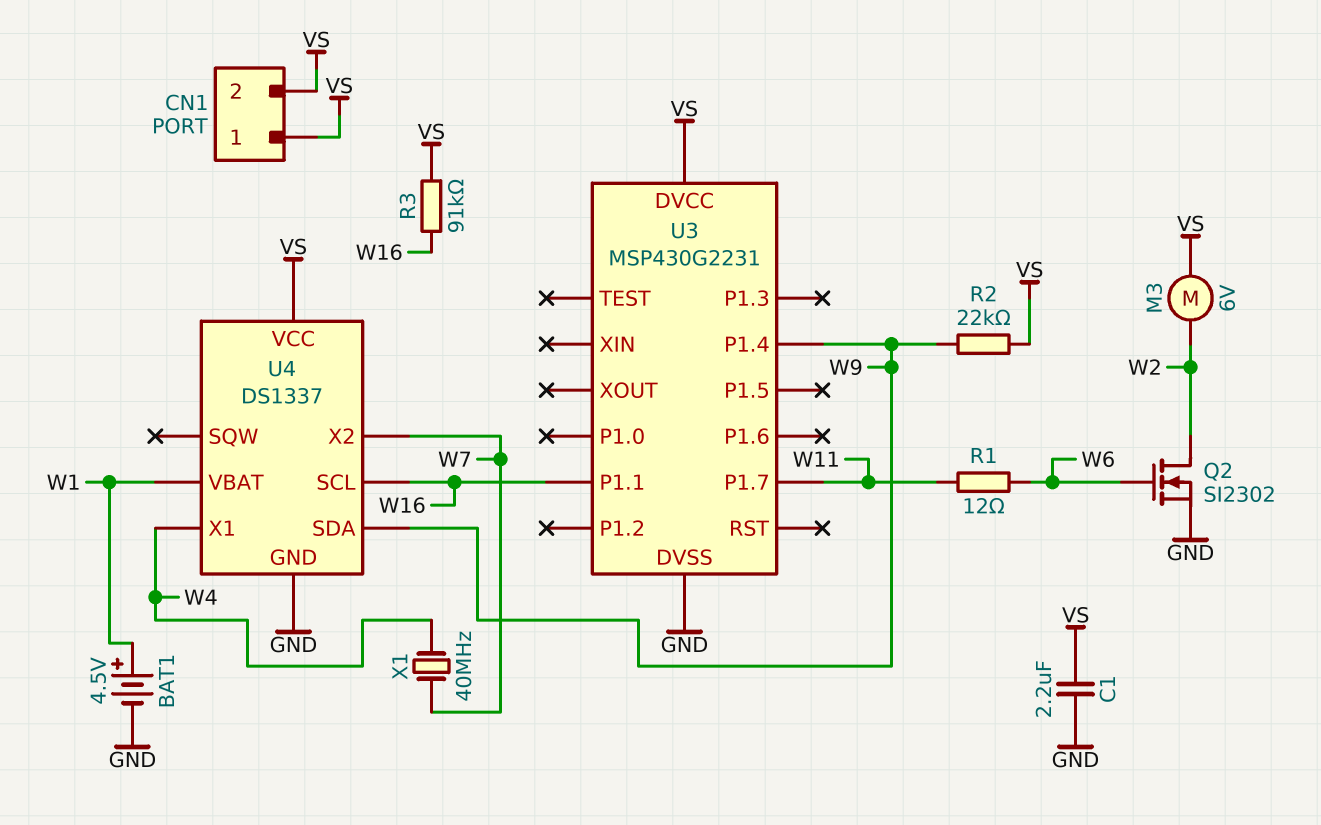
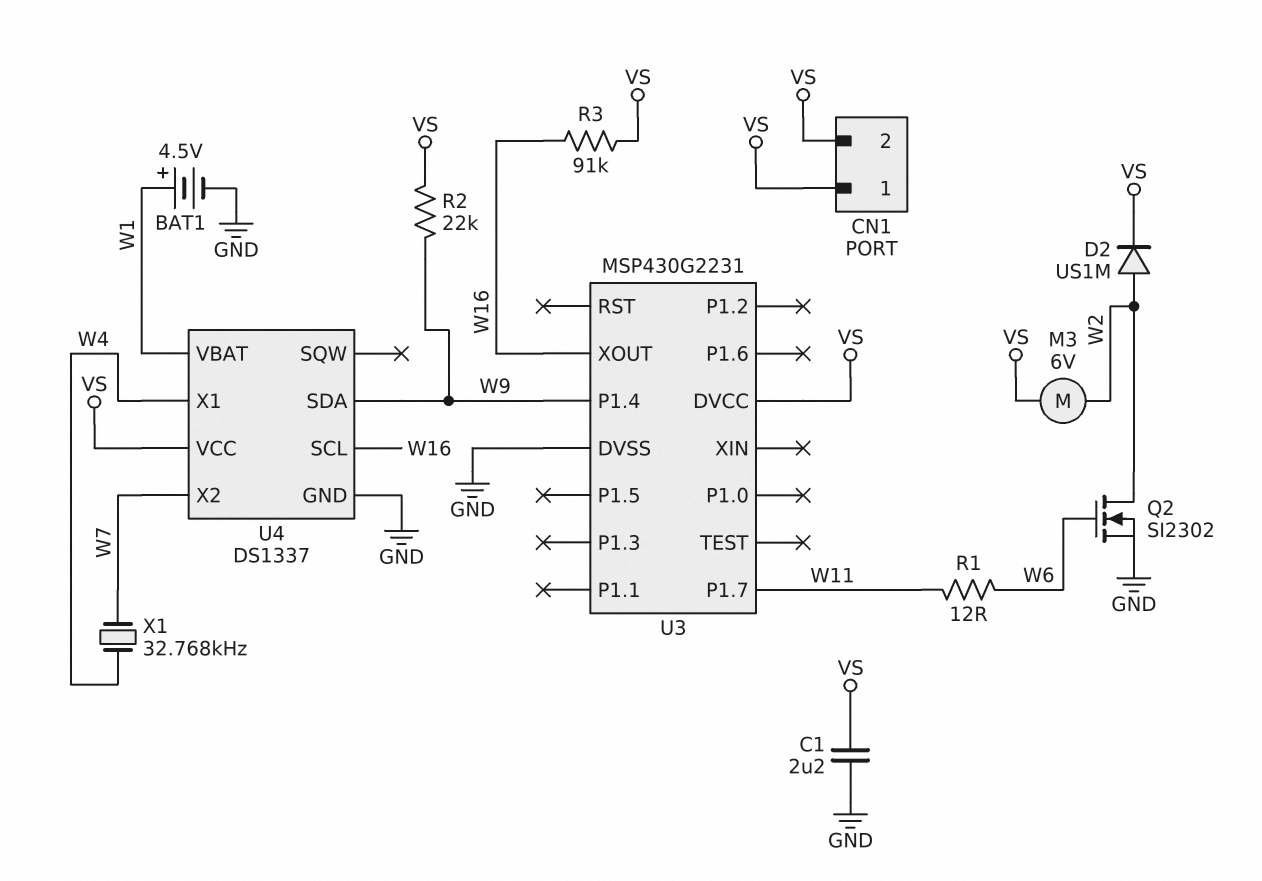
D2: none -> diode US1M (A W2, K VS)
U3 pin P1.1: W16 -> none
U3 pin XOUT: none -> W16
X1: 40MHz (W4, W7) -> 32.768kHz (W4, W7)

